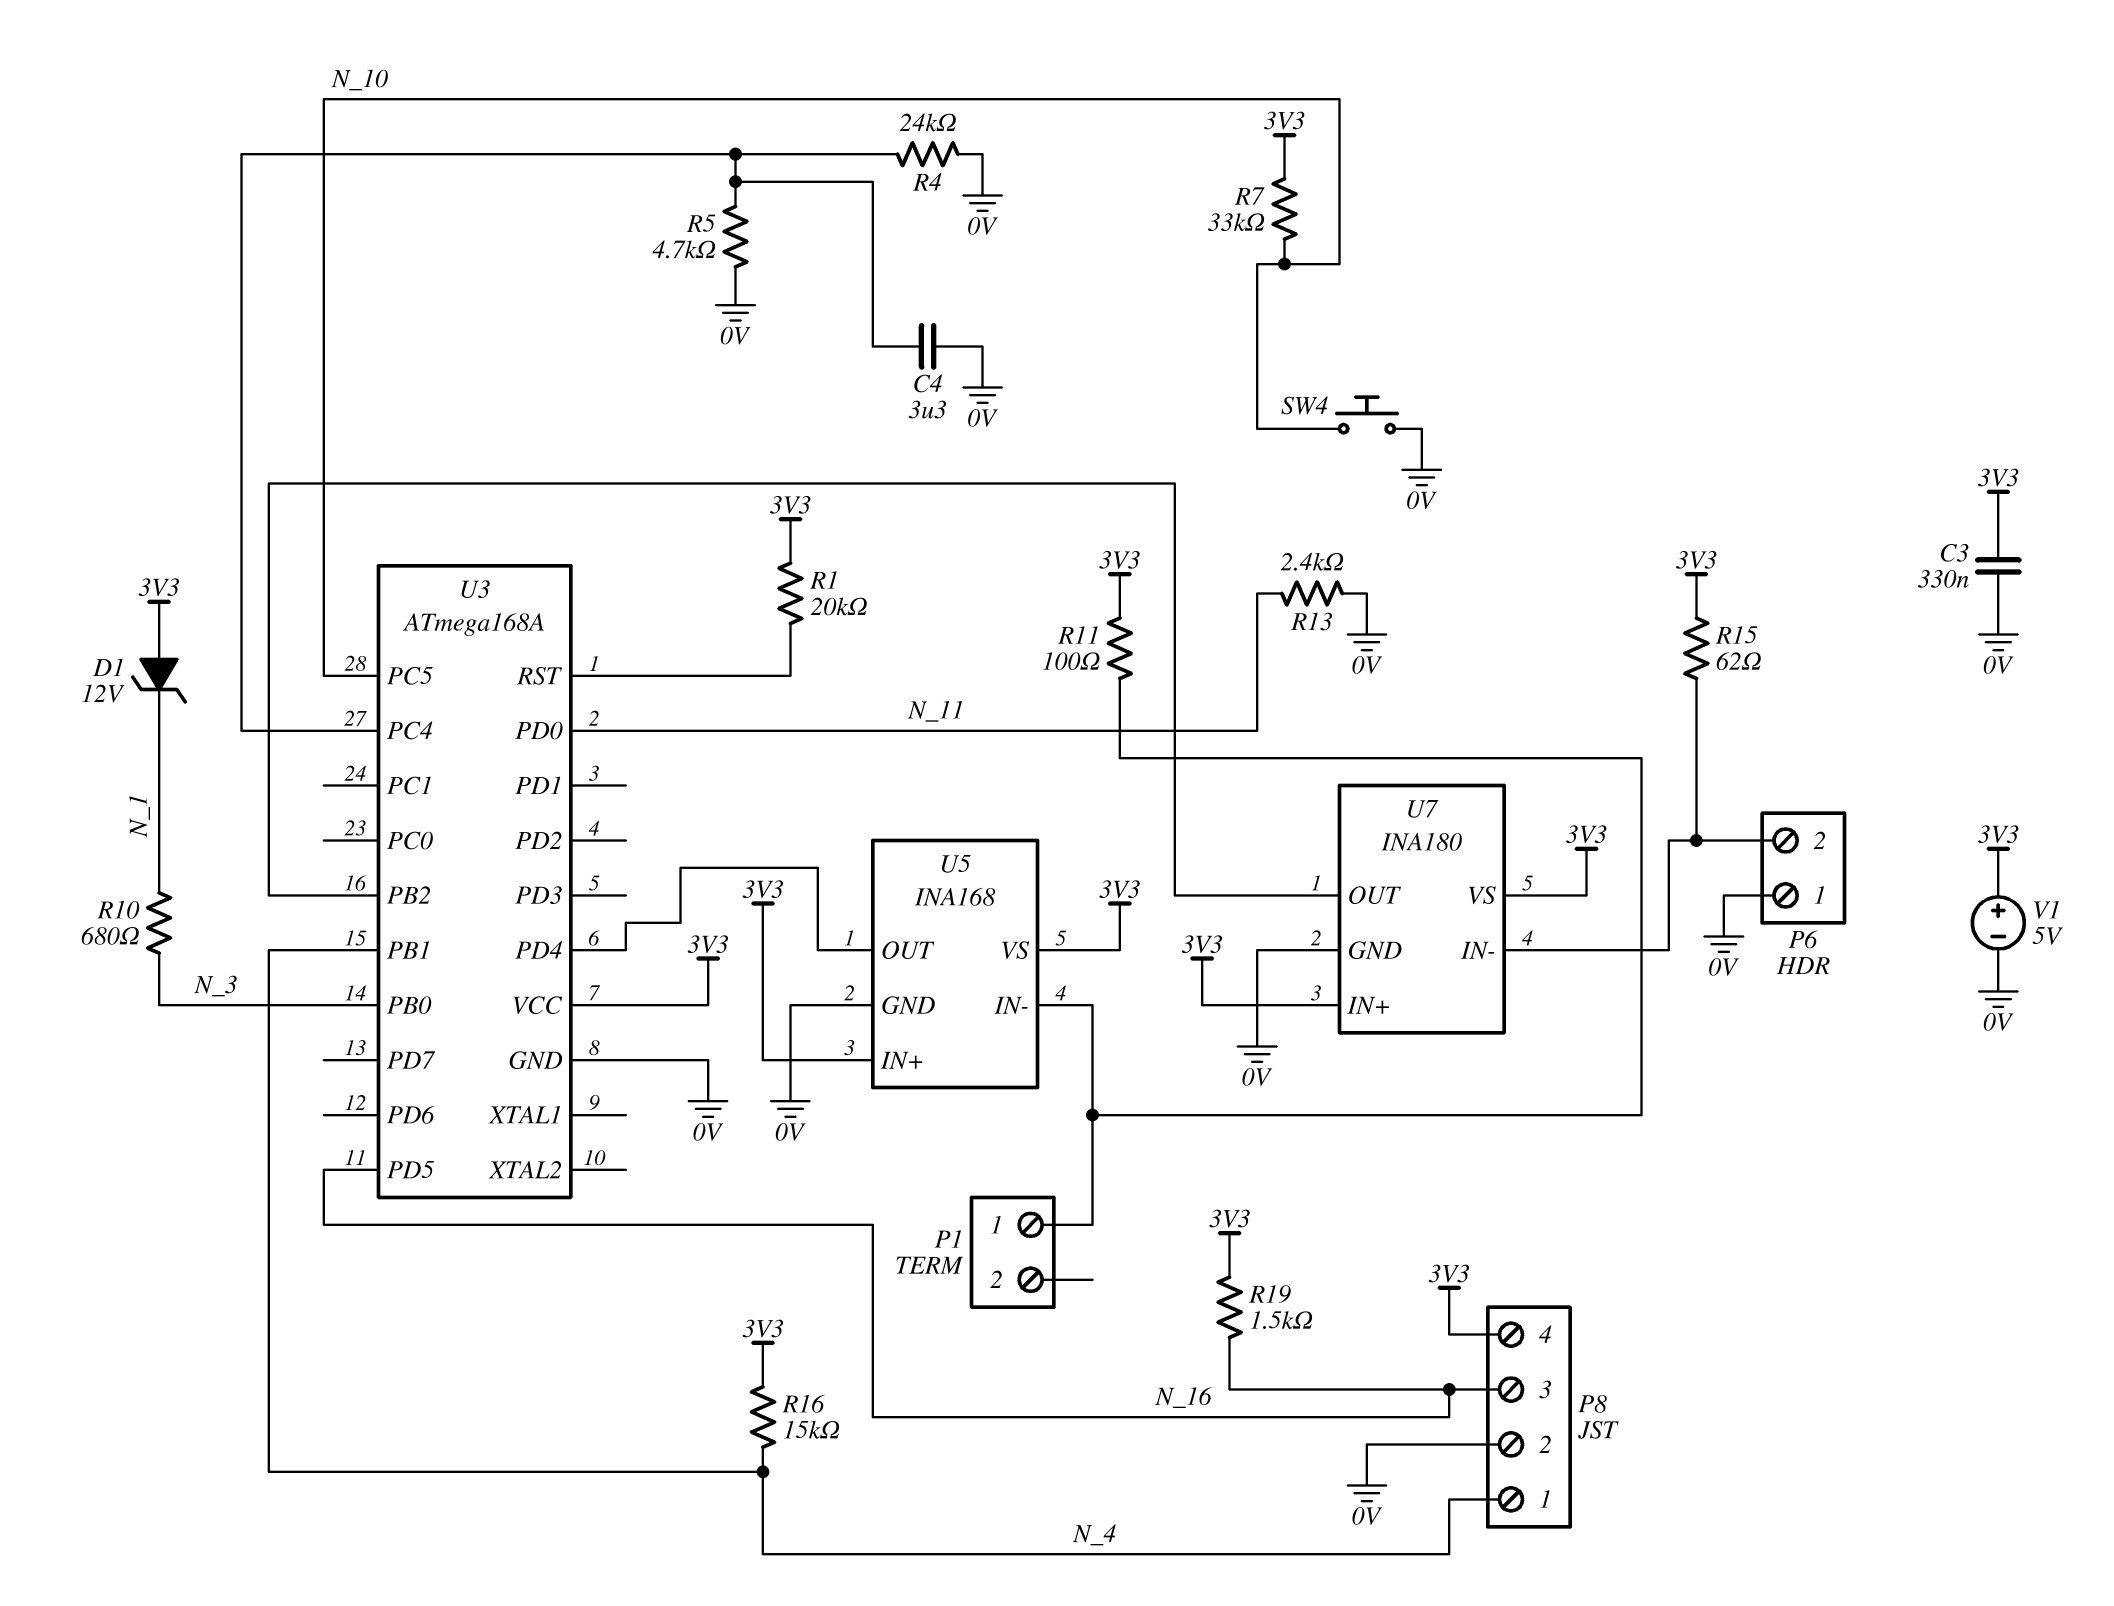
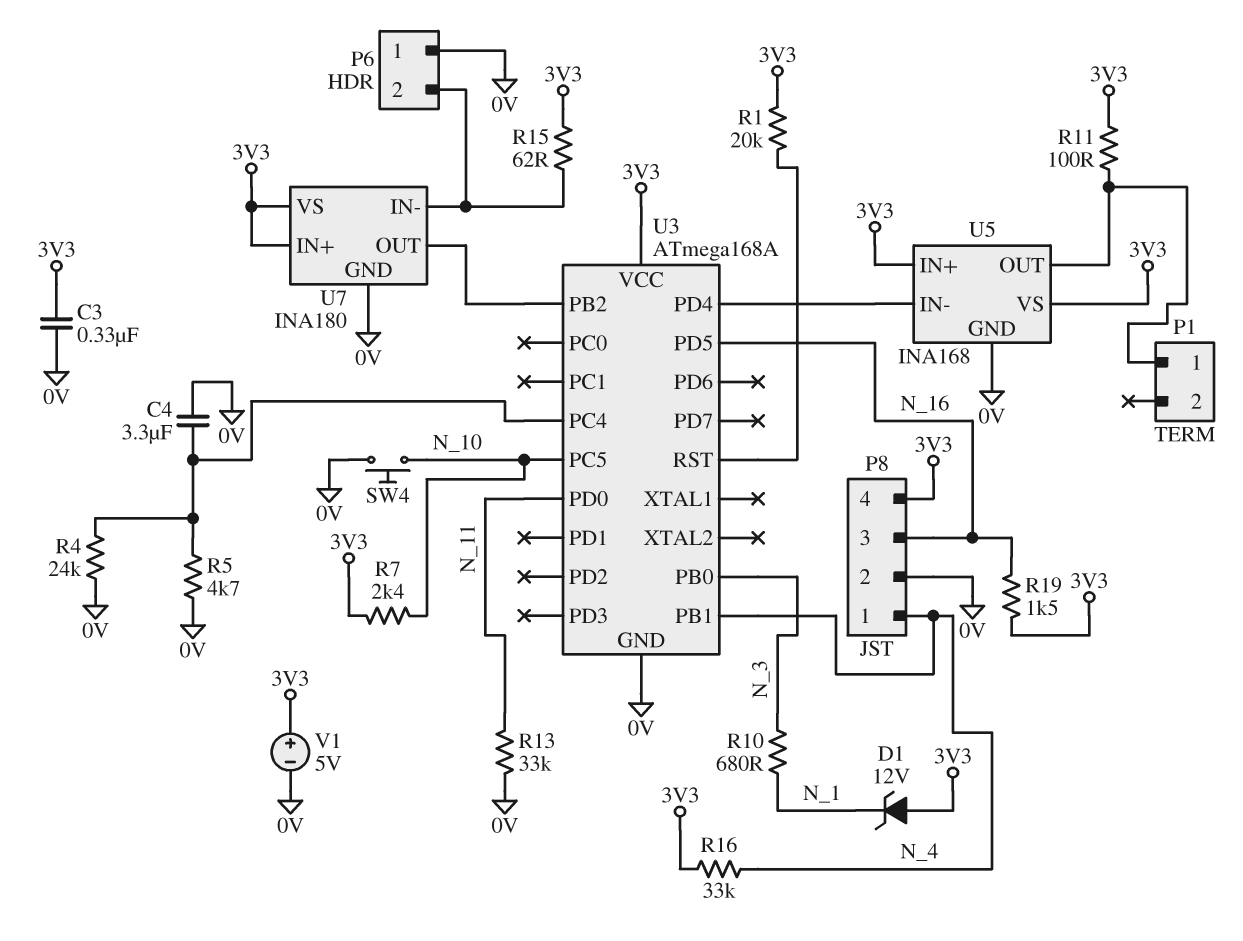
R7: 33k (3V3, N_10) -> 2.4k (3V3, N_10)
R13: 2.4k (0V, N_11) -> 33k (0V, N_11)
R16: 15k (3V3, N_4) -> 33k (3V3, N_4)
U5 pin IN-: P1/1 -> U3/PD4
U5 pin OUT: U3/PD4 -> P1/1

